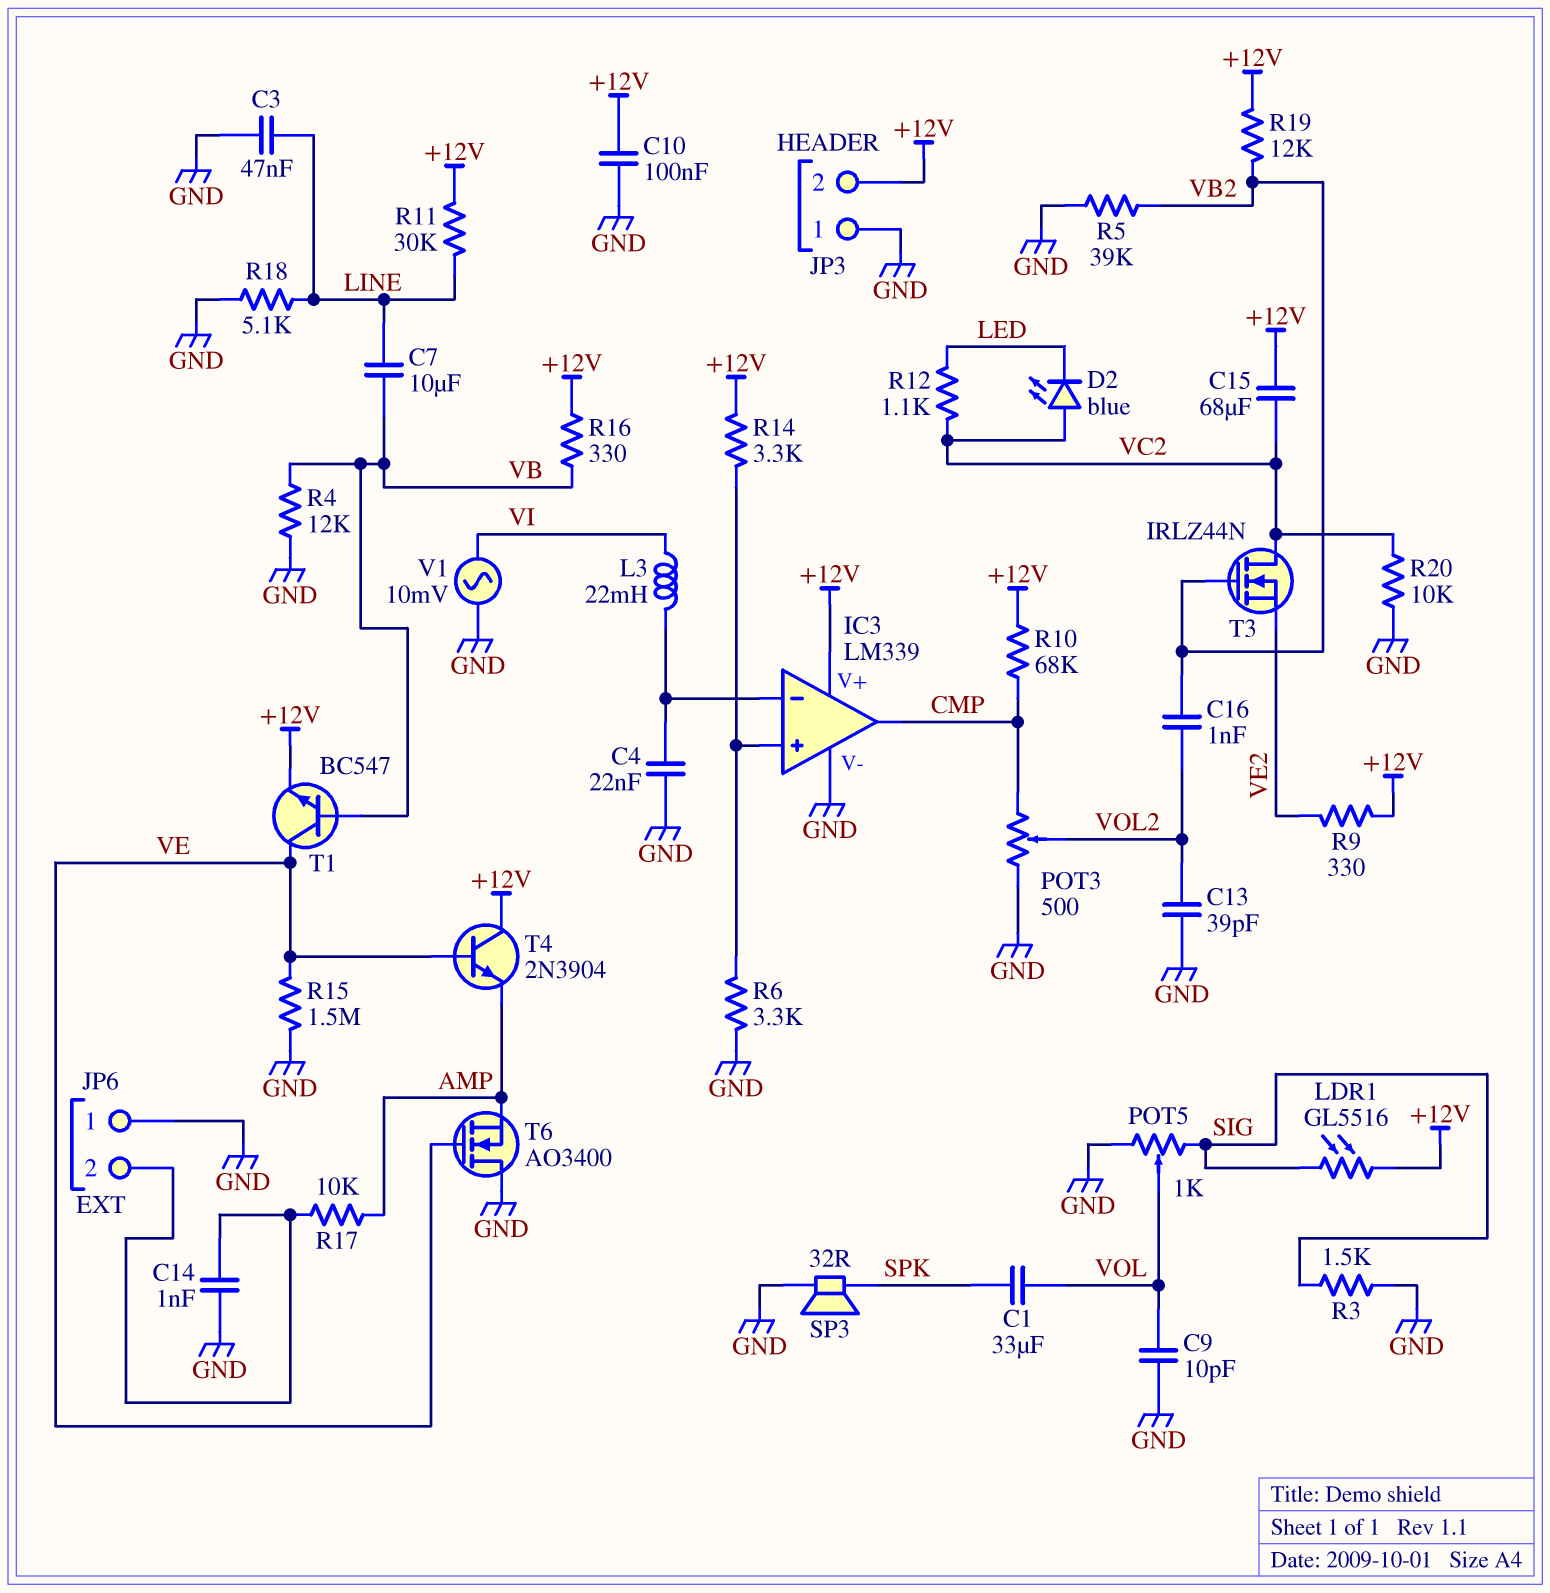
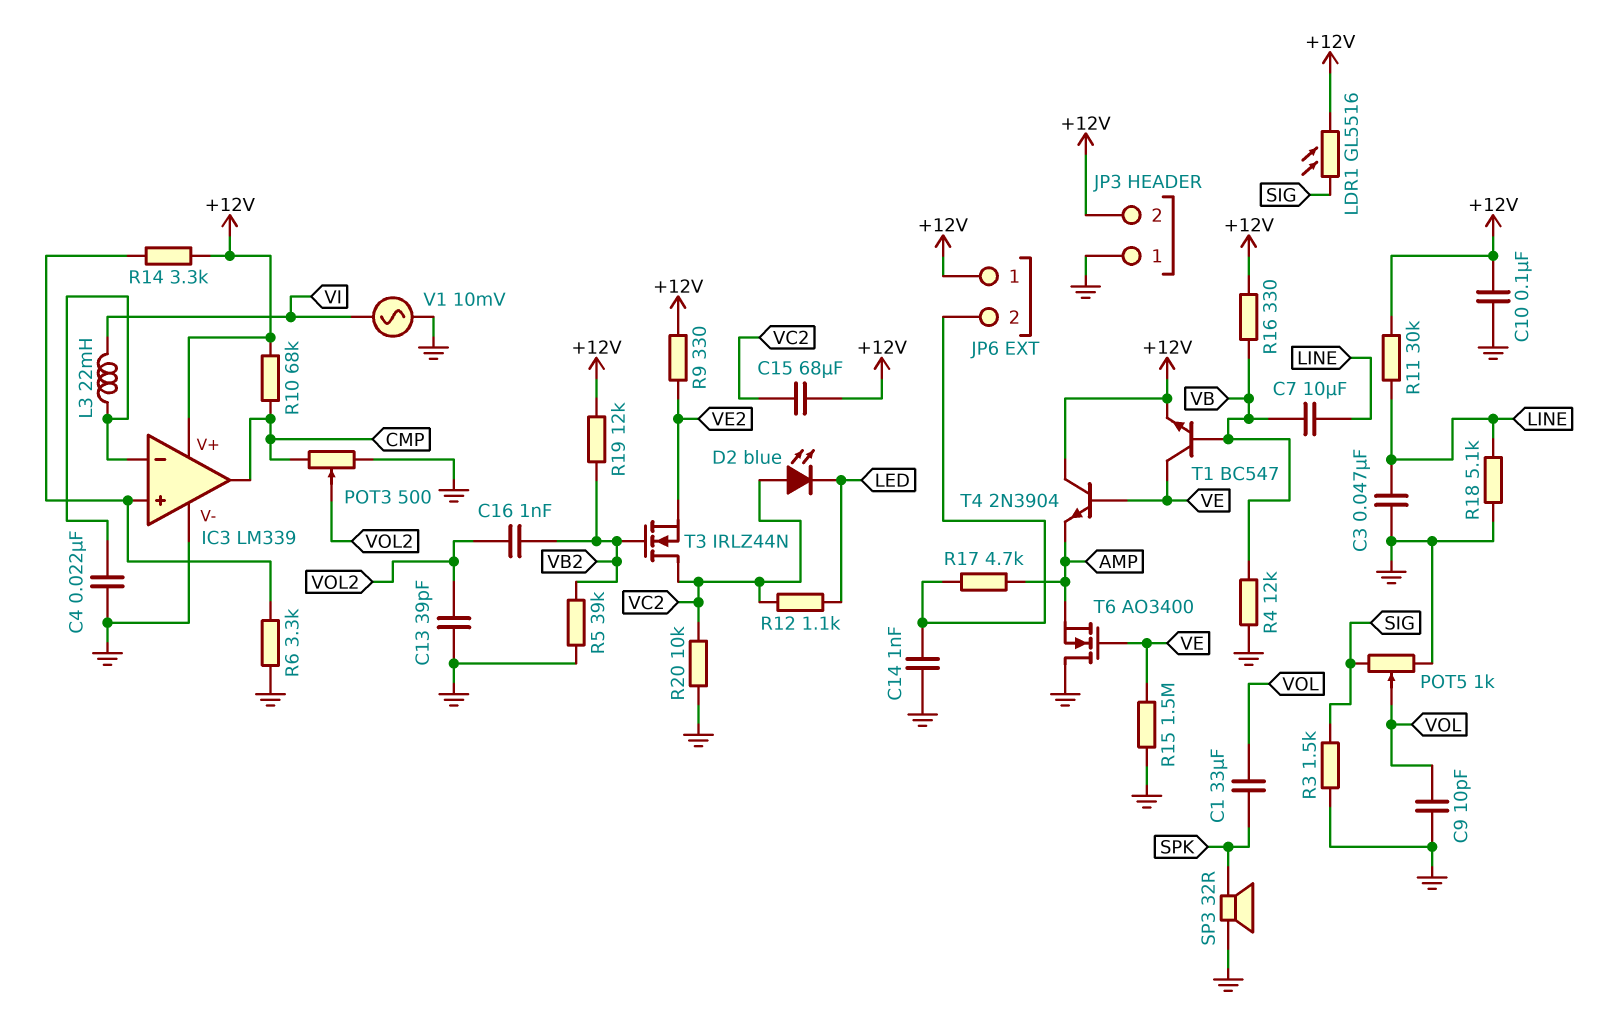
JP6 pin 1: GND -> +12V
R17: 10k (AMP, JP6/2) -> 4.7k (AMP, JP6/2)

